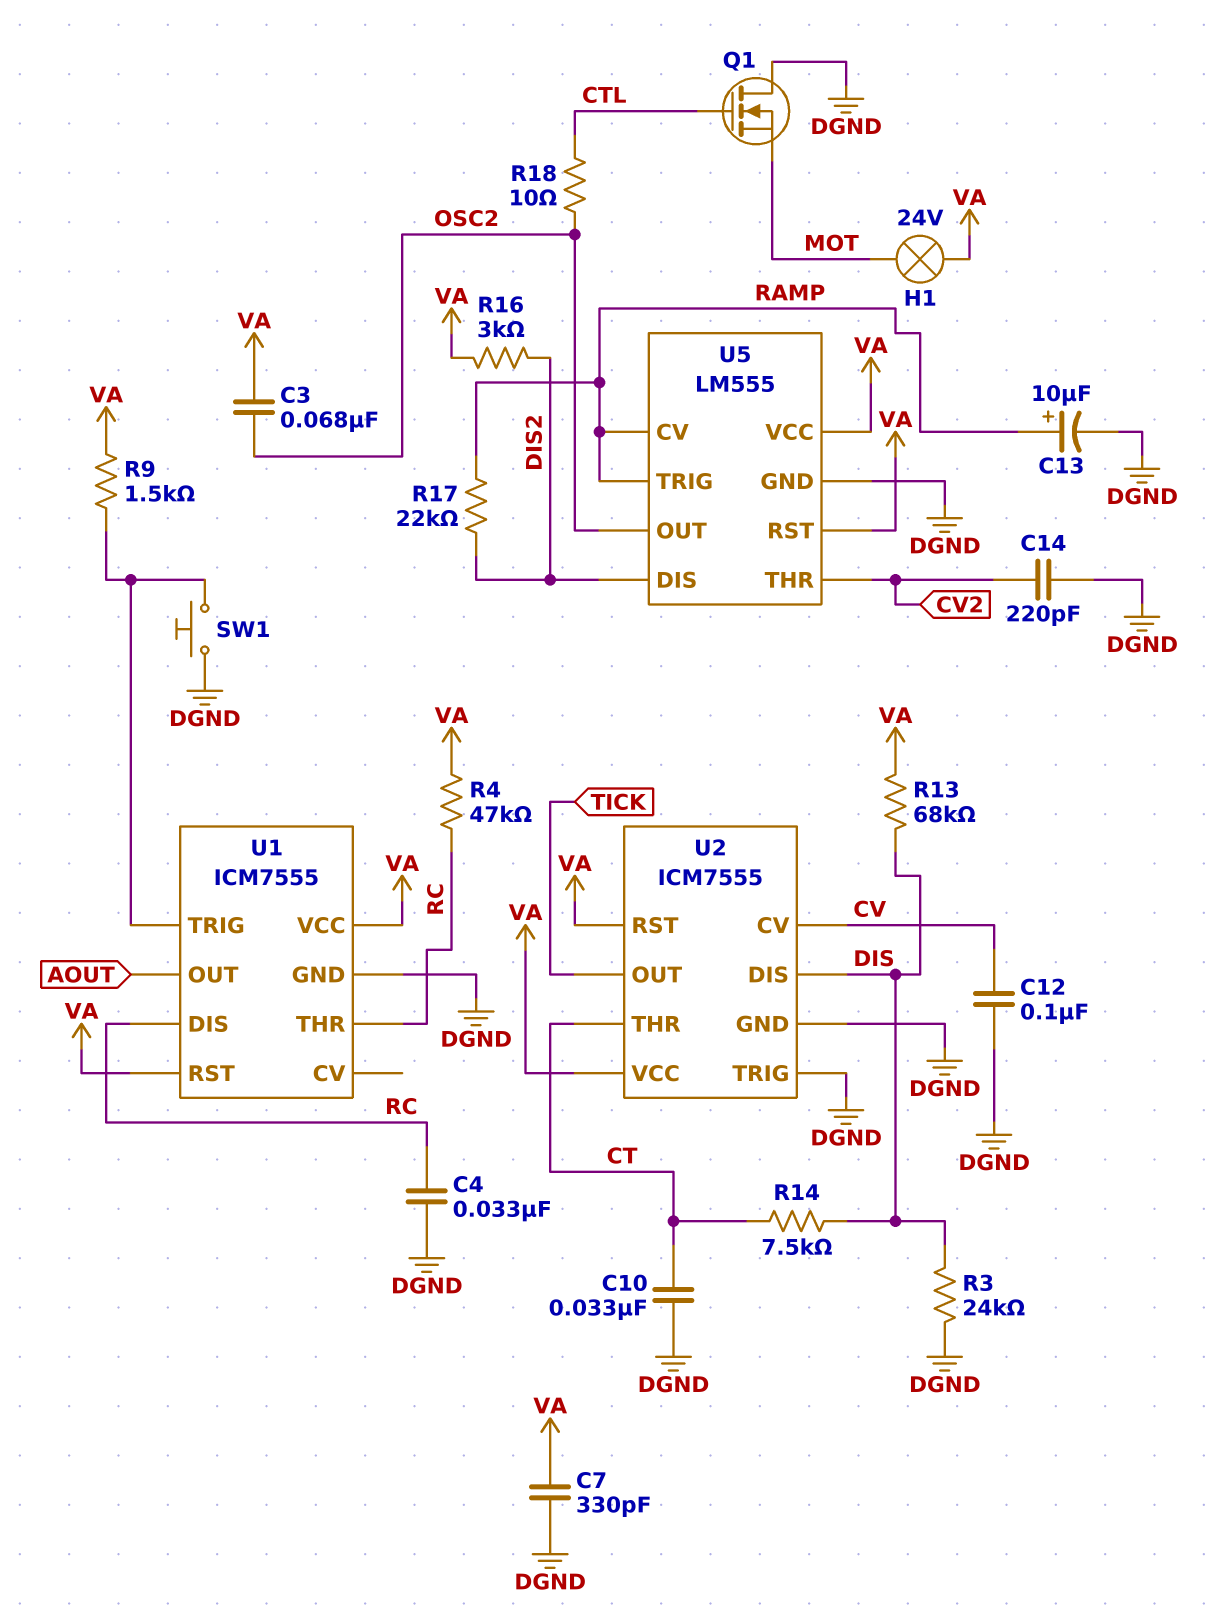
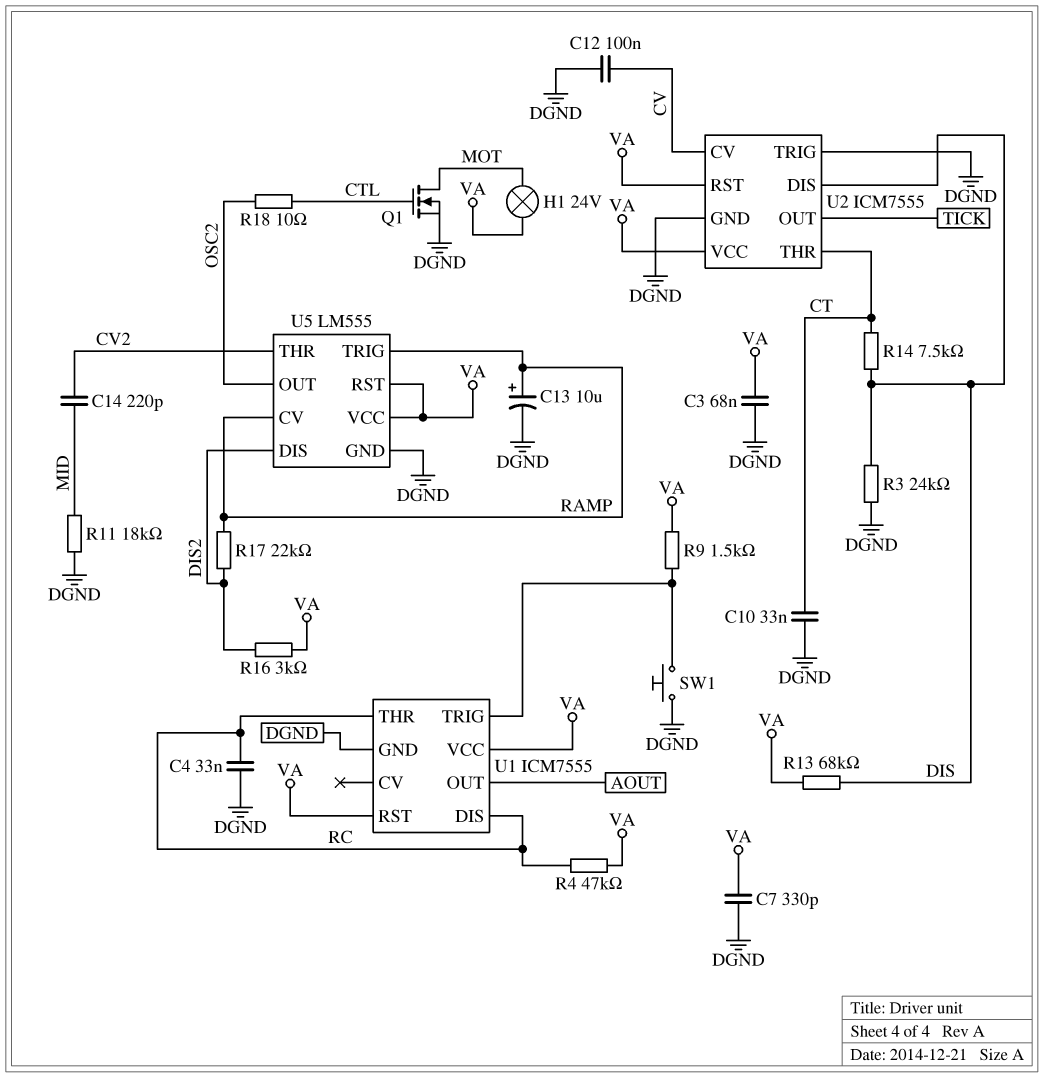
C3: 68nF (OSC2, VA) -> 68nF (DGND, VA)
C14: 220pF (CV2, DGND) -> 220pF (CV2, MID)
Q1: NMOS (G CTL, D DGND, S MOT) -> NMOS (G CTL, D MOT, S DGND)
R11: none -> 18k (DGND, MID)

